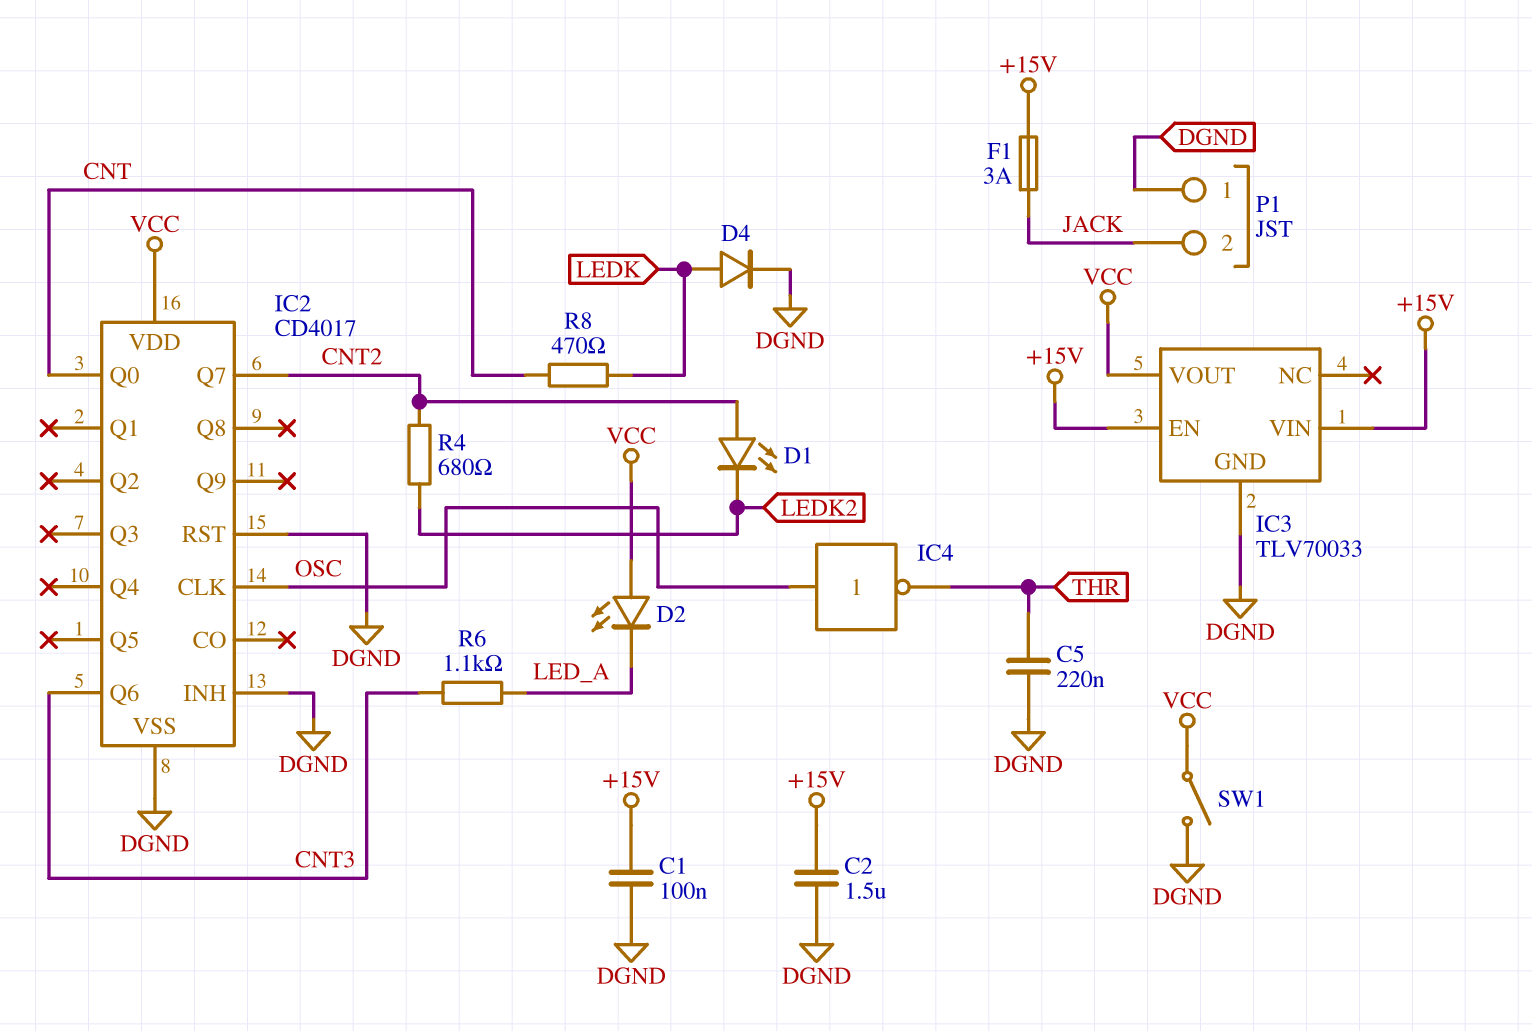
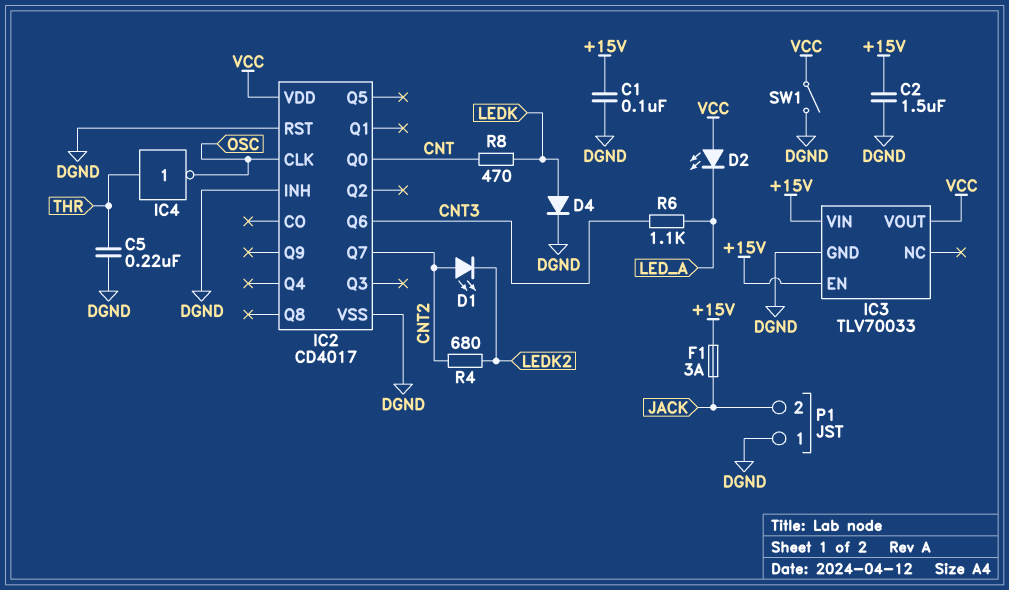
IC4: NOT (in OSC, out THR) -> NOT (in THR, out OSC)

